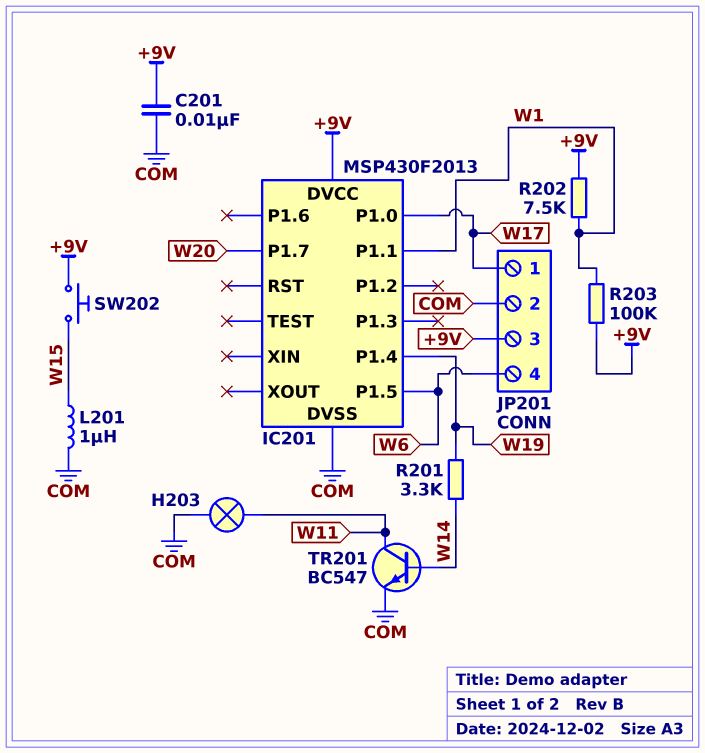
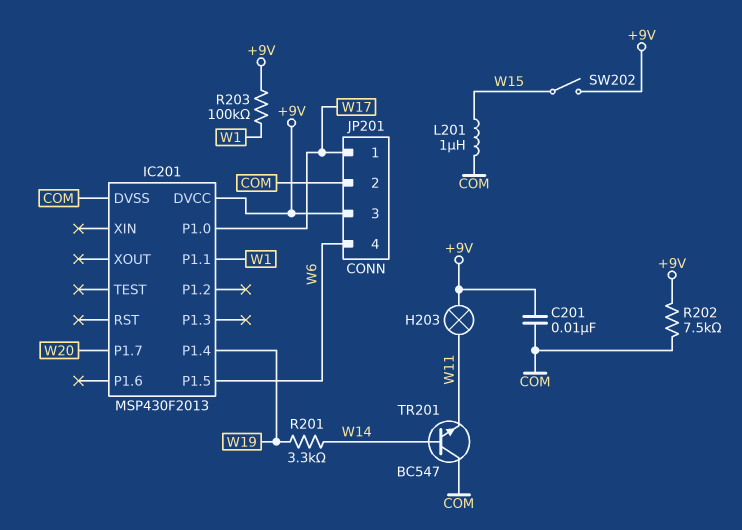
H203: lamp (COM, W11) -> lamp (+9V, W11)
R202: 7.5k (+9V, W1) -> 7.5k (+9V, COM)
SW202: button (+9V, W15) -> switch (+9V, W15)
TR201: NPN BC547 (B W14, C W11, E COM) -> NPN BC547 (B W14, C COM, E W11)

